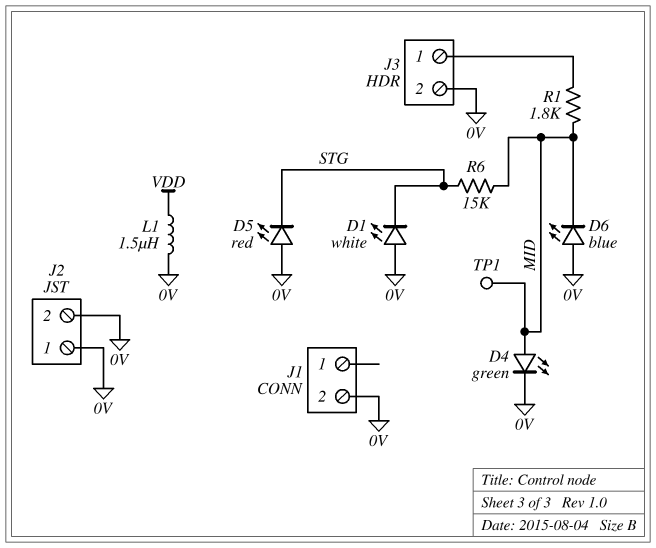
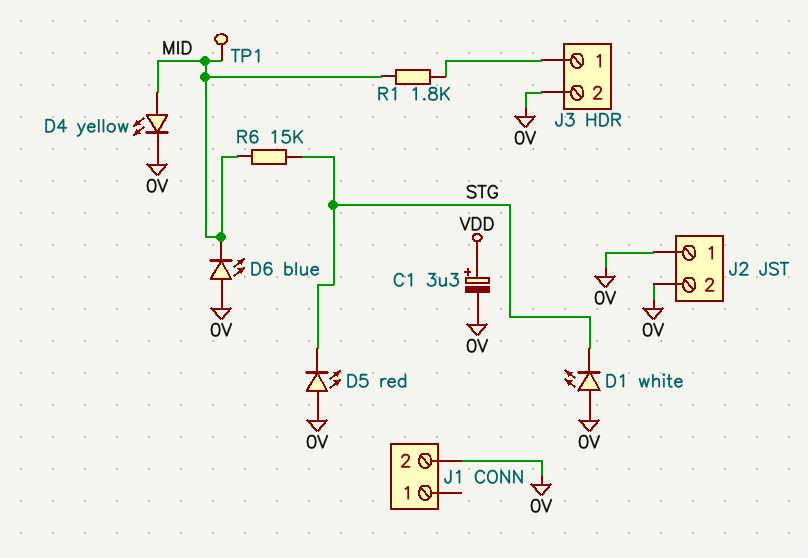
C1: none -> 3.3uF (plus VDD, minus 0V)
D4: LED green (A MID, K 0V) -> LED yellow (A MID, K 0V)
L1: 1.5uH (0V, VDD) -> none

